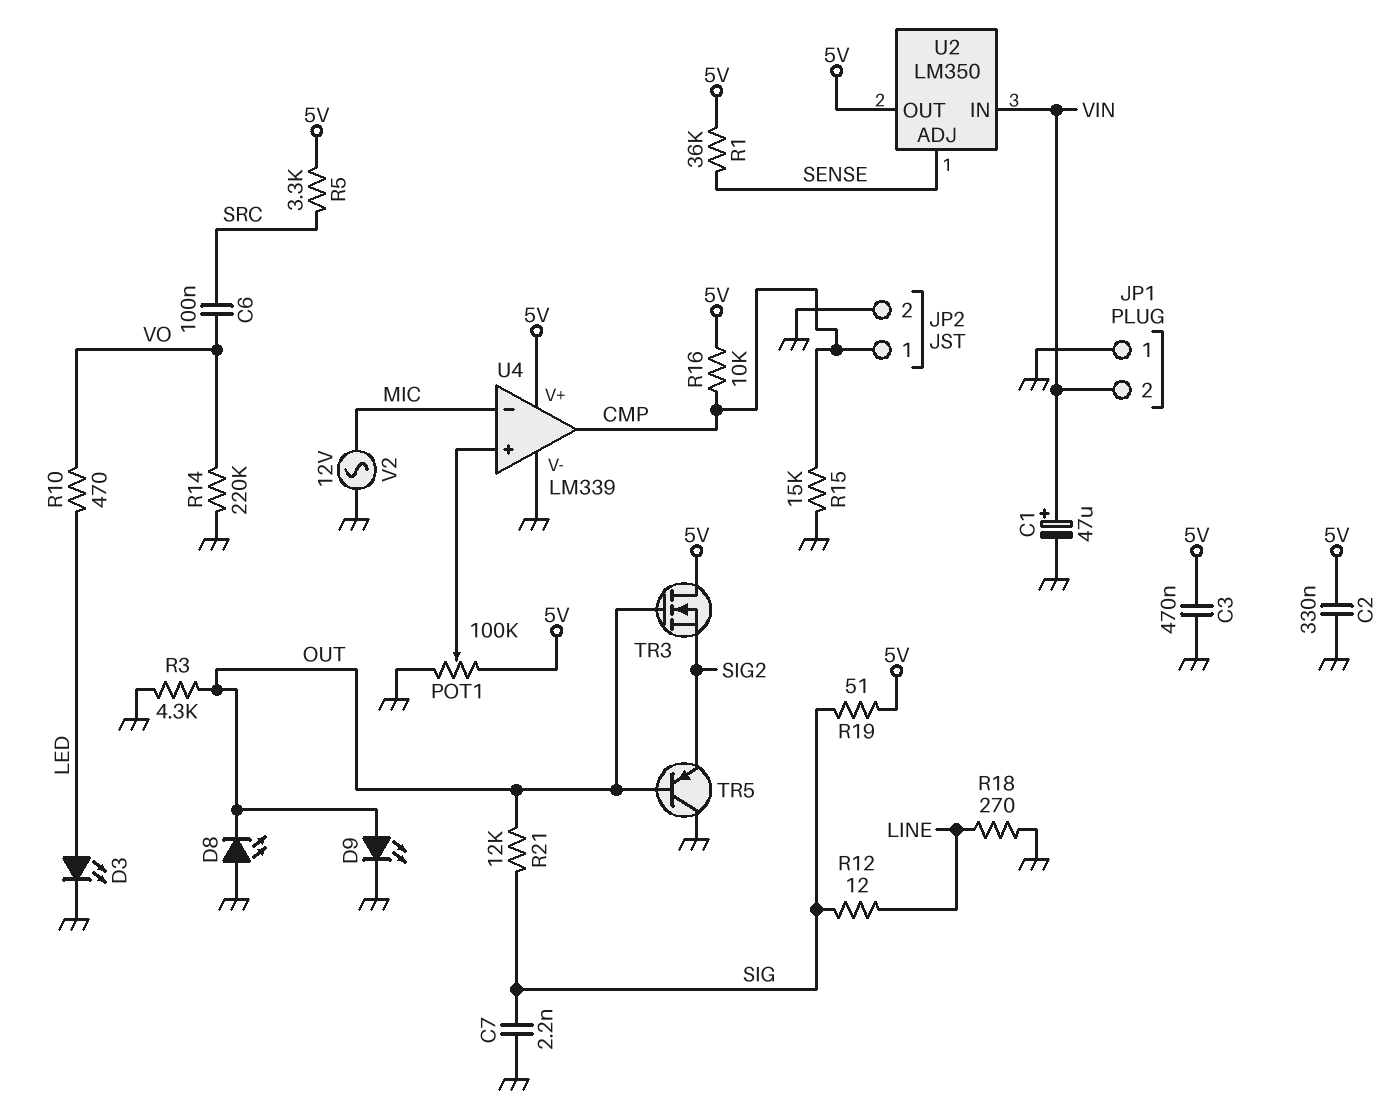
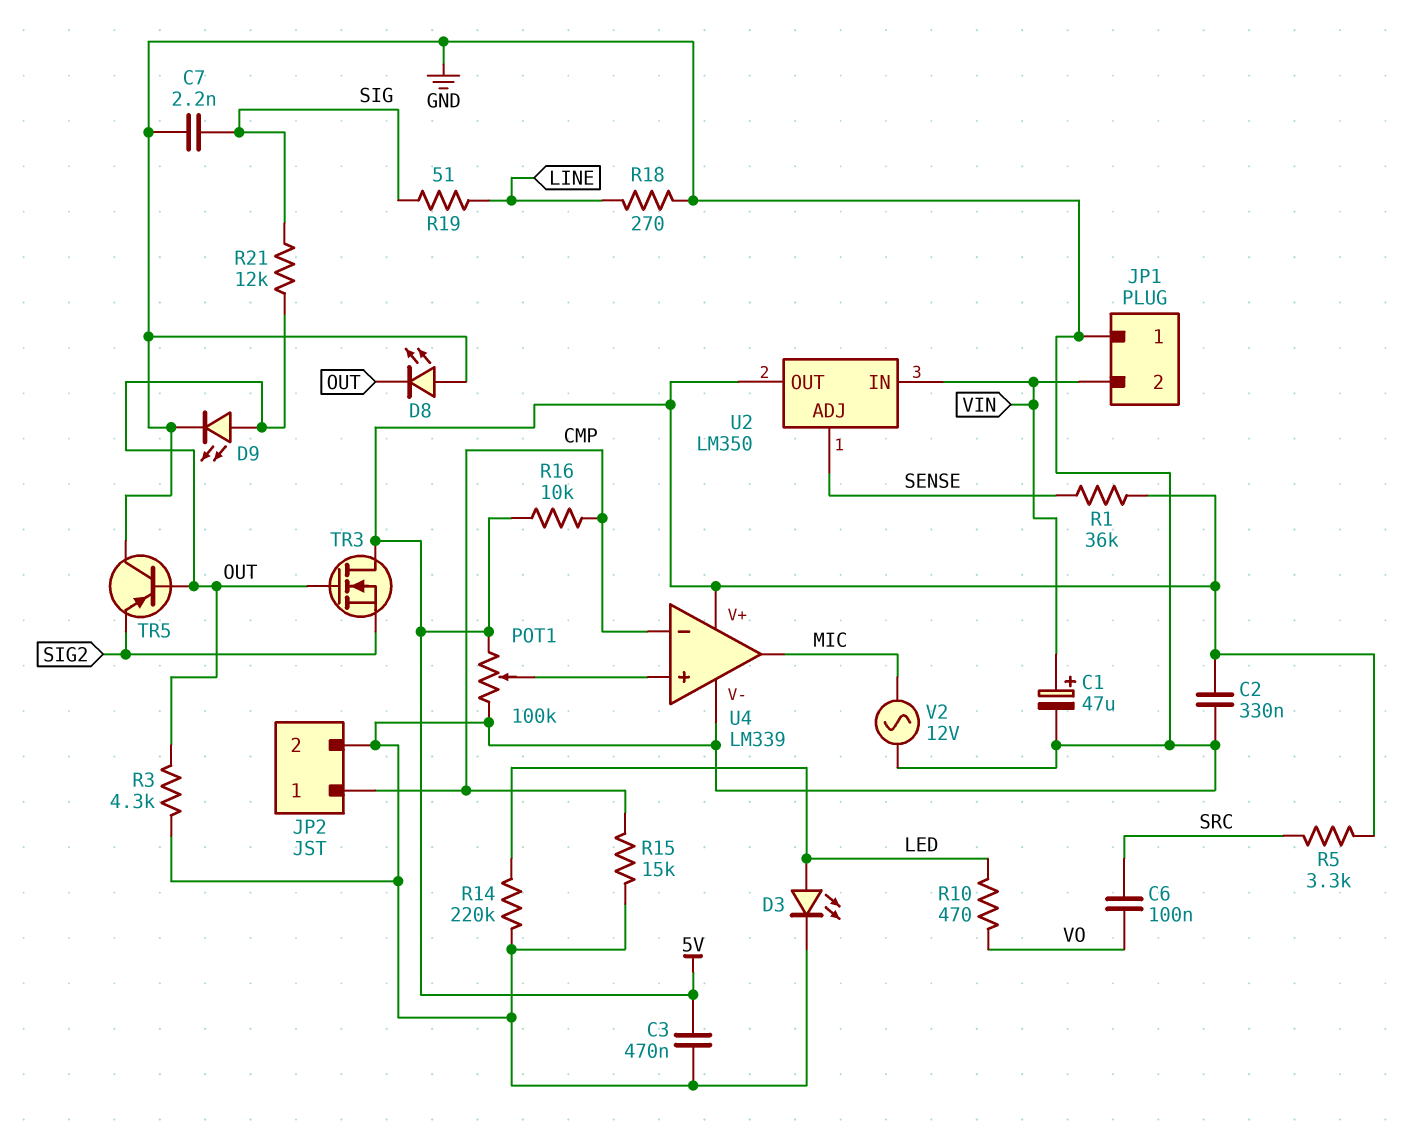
R12: 12 (LINE, SIG) -> none
R14: 220k (GND, VO) -> 220k (GND, LED)
R19: 51 (5V, SIG) -> 51 (LINE, SIG)
U4 pin in-: MIC -> CMP
U4 pin out: CMP -> MIC

